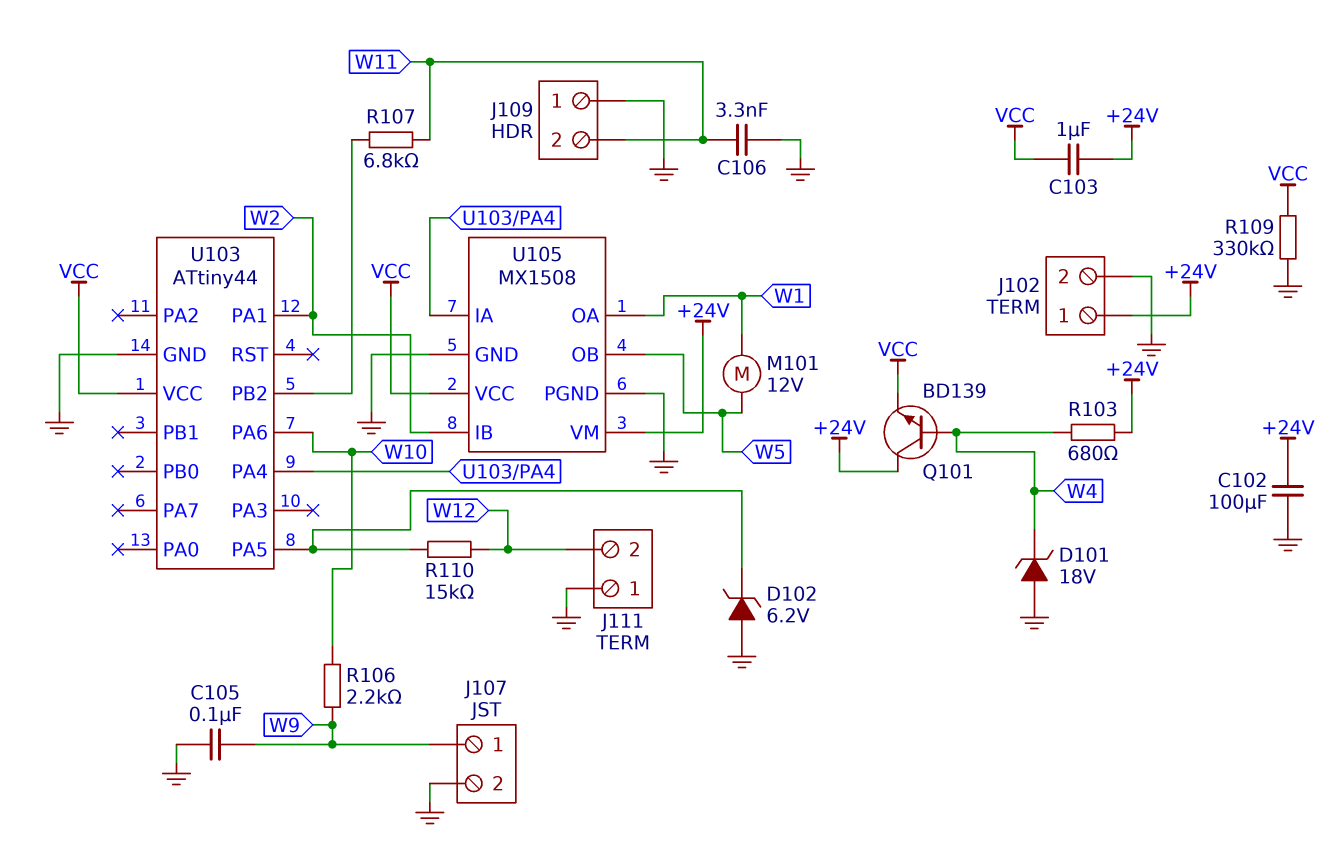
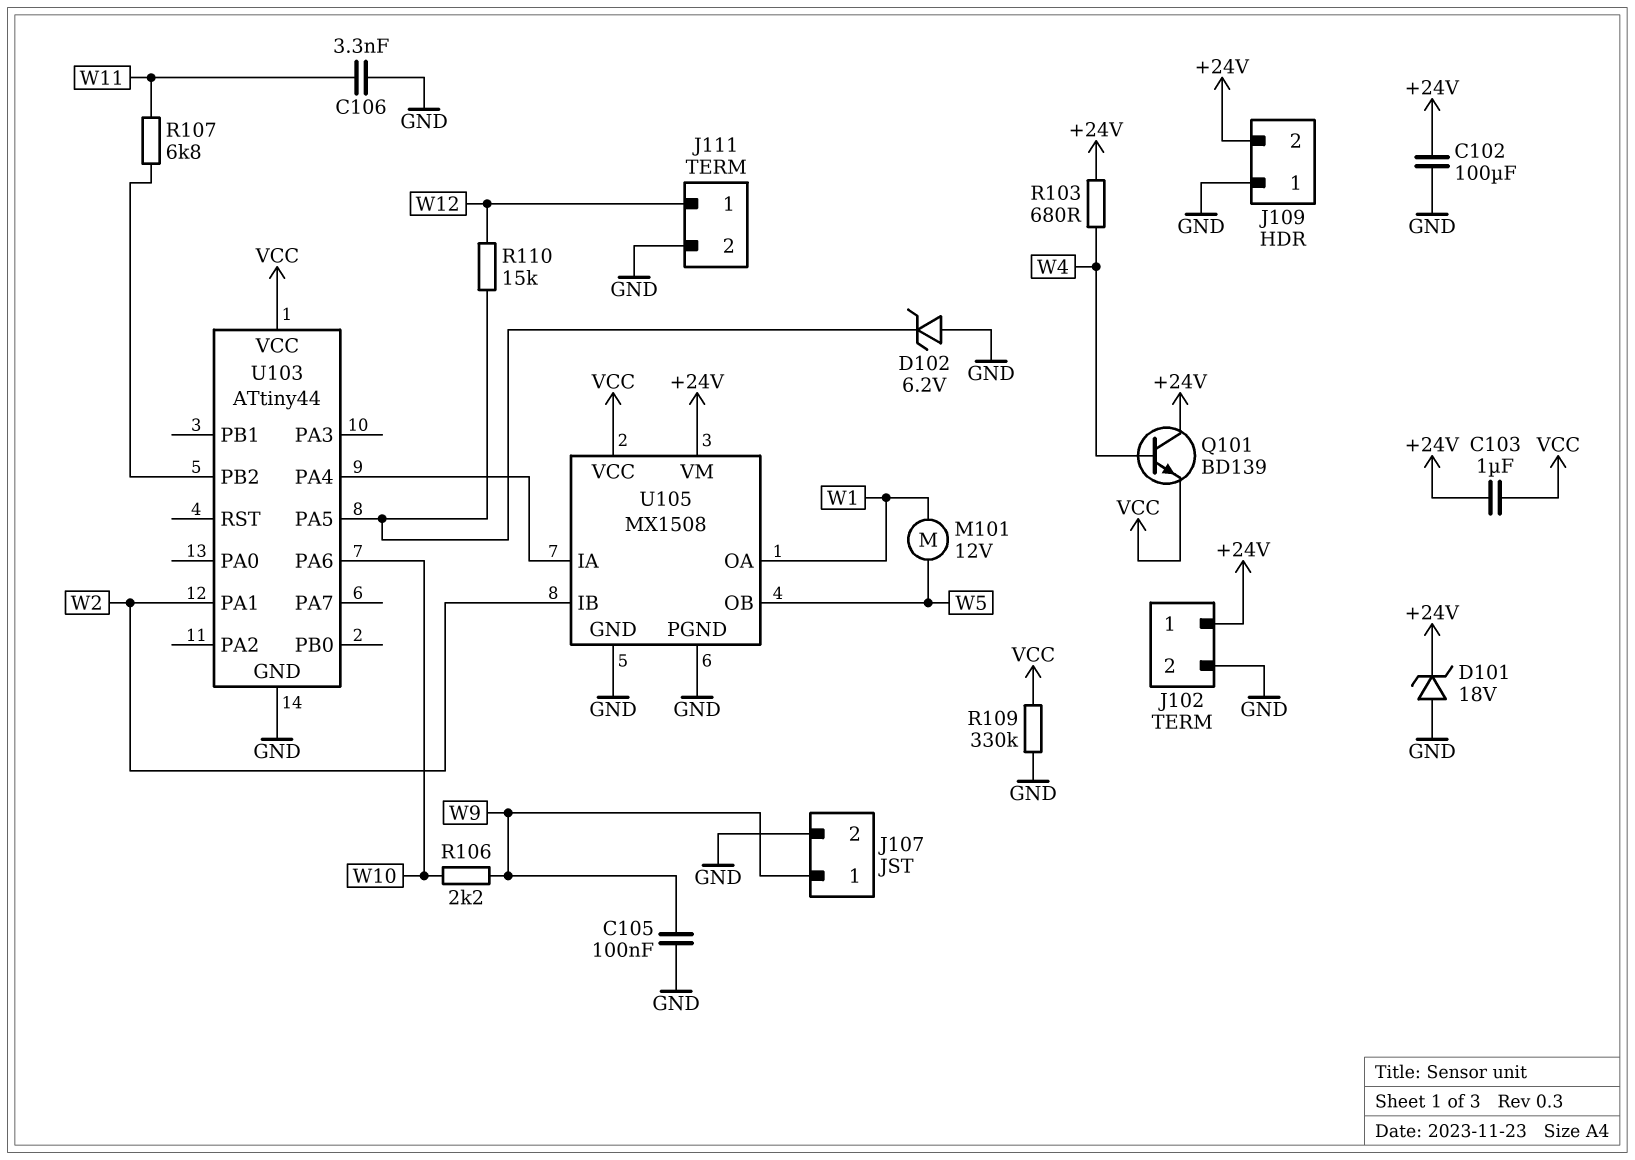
D101: zener 18V (A GND, K W4) -> zener 18V (A GND, K +24V)
J109 pin 2: W11 -> +24V
J111 pin 1: GND -> W12
J111 pin 2: W12 -> GND

